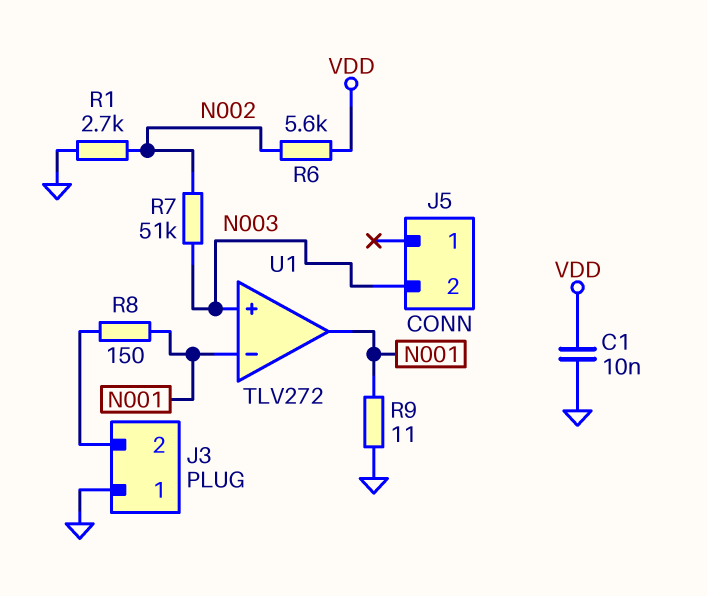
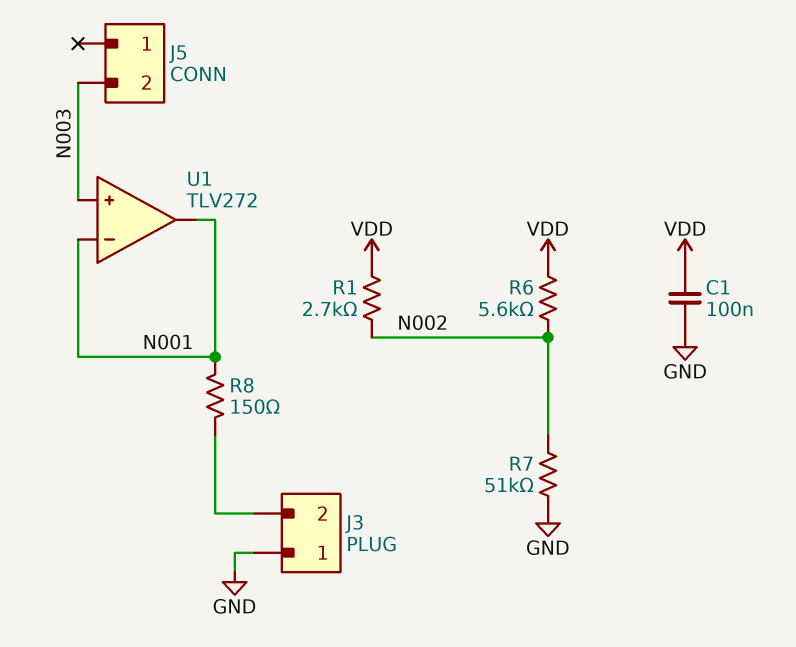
C1: 10nF (GND, VDD) -> 100nF (GND, VDD)
R1: 2.7k (GND, N002) -> 2.7k (N002, VDD)
R7: 51k (N002, N003) -> 51k (GND, N002)
R9: 11 (GND, N001) -> none

